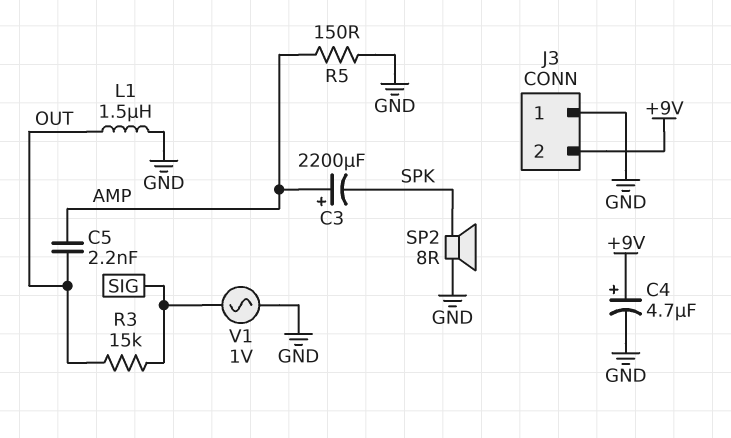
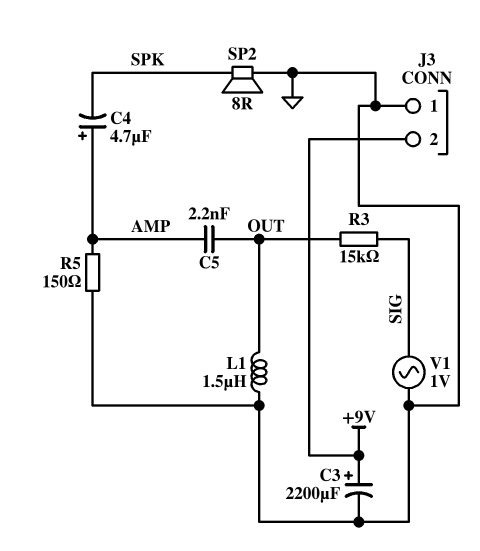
C3: 2200uF (plus AMP, minus SPK) -> 2200uF (plus +9V, minus GND)
C4: 4.7uF (plus +9V, minus GND) -> 4.7uF (plus AMP, minus SPK)

